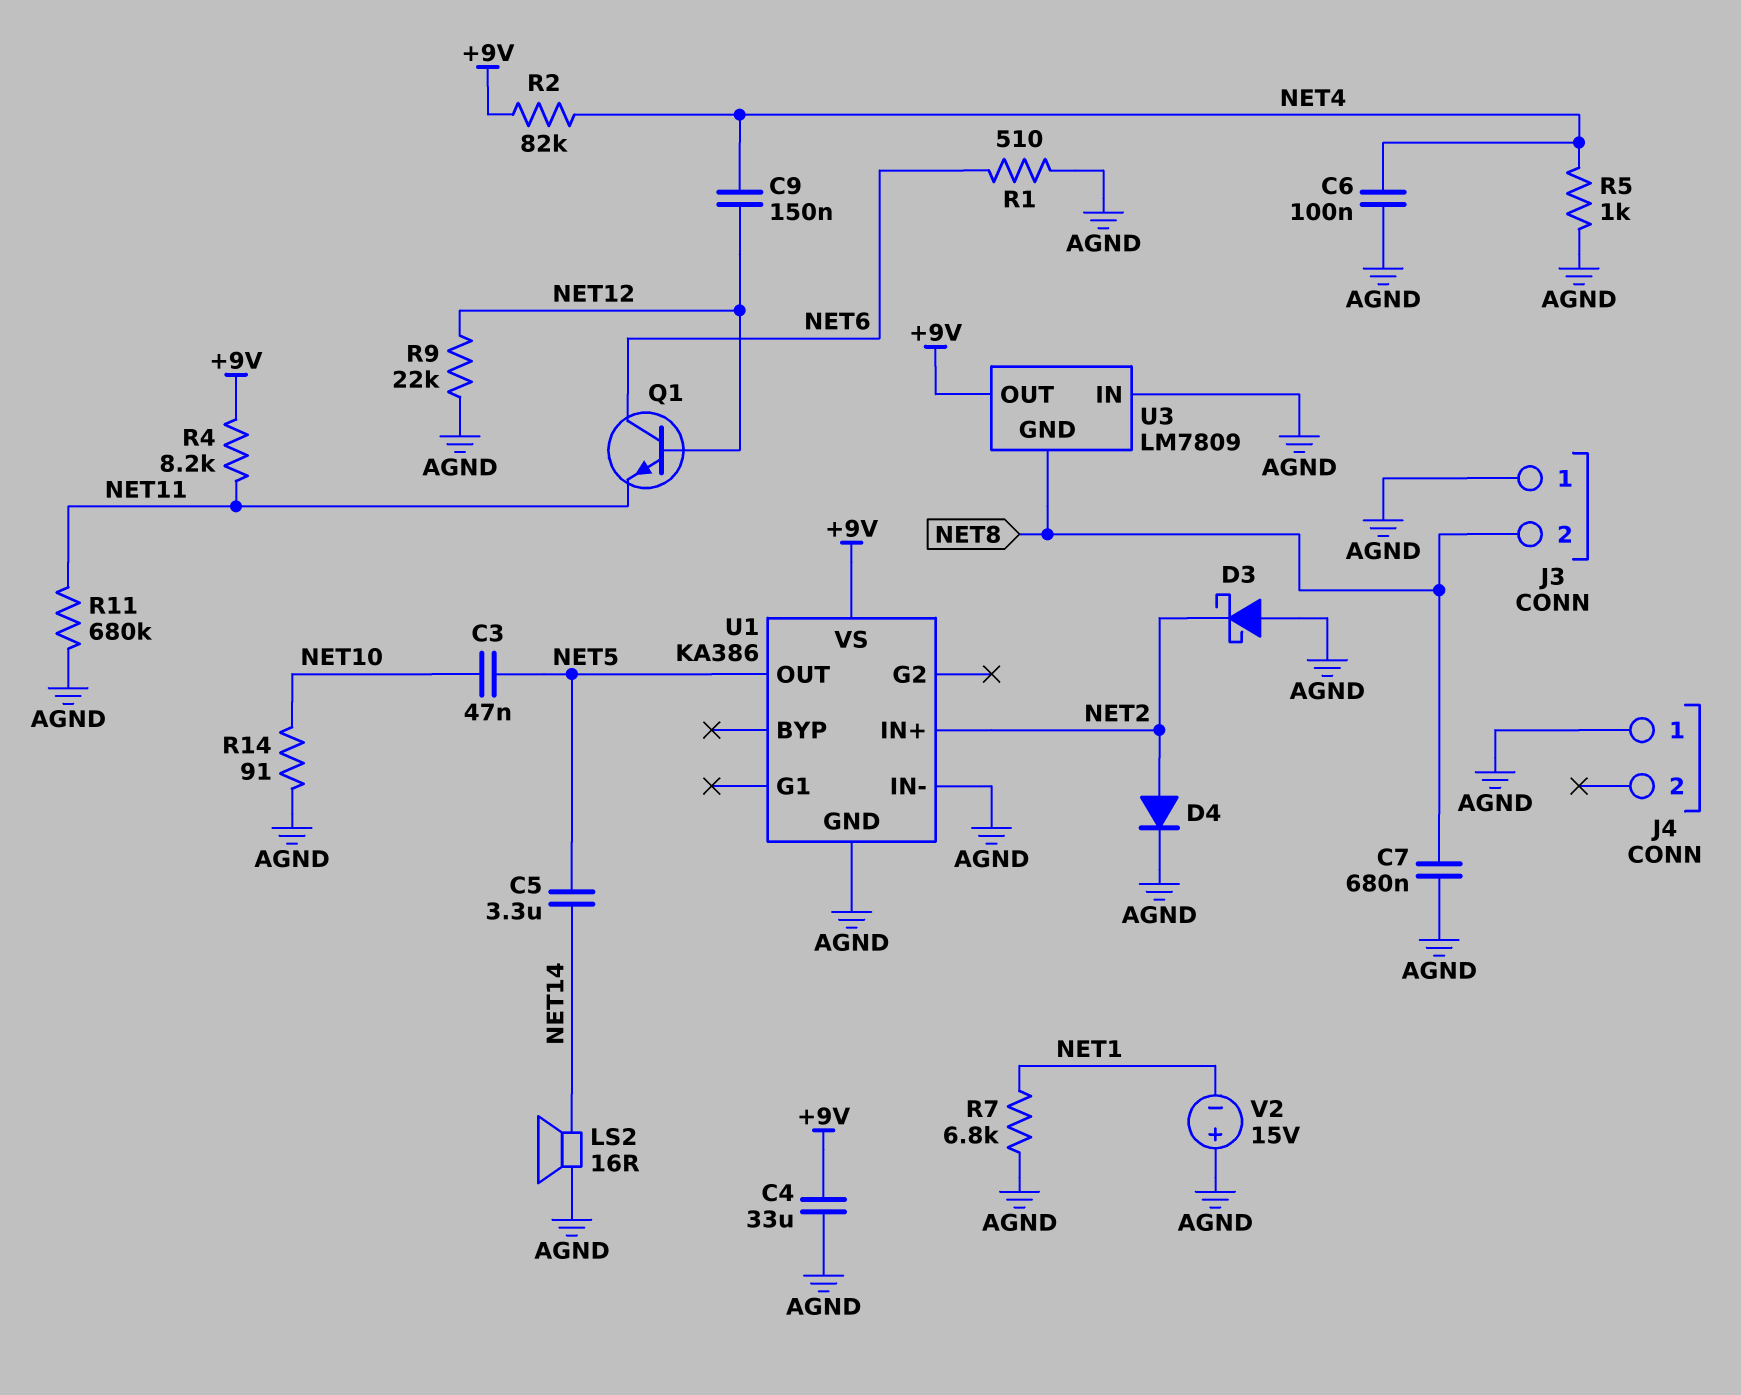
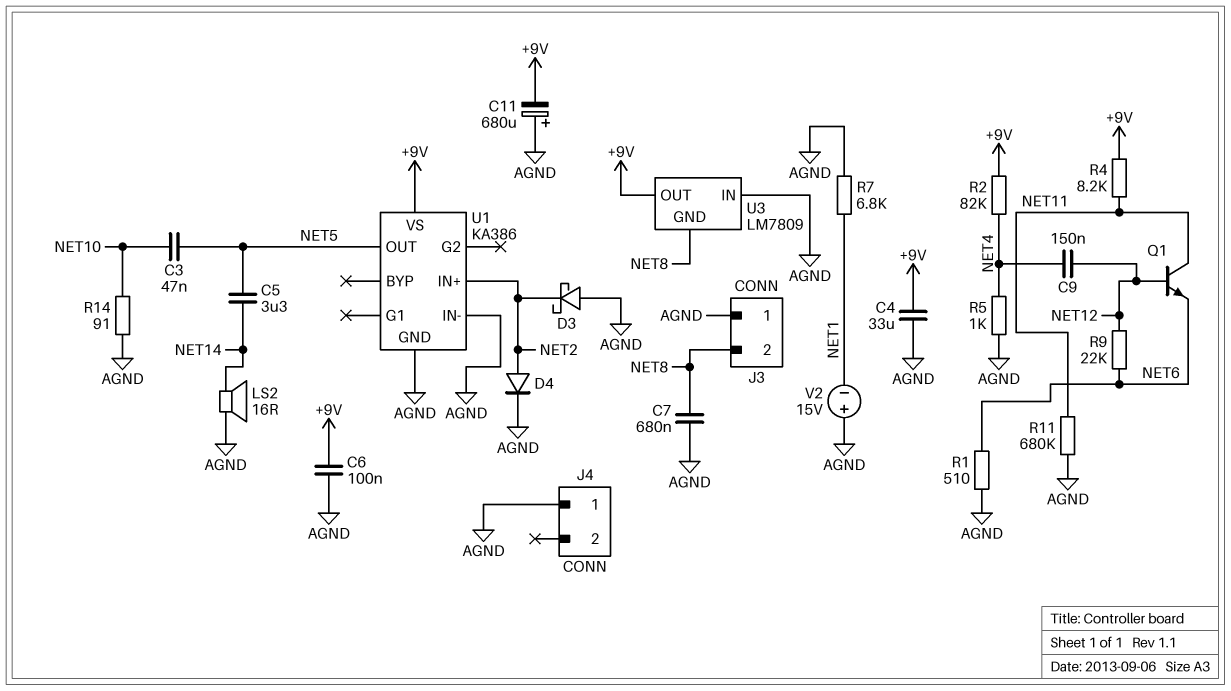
C6: 100nF (AGND, NET4) -> 100nF (+9V, AGND)
C11: none -> 680uF (plus AGND, minus +9V)
Q1: NPN (B NET12, C NET6, E NET11) -> NPN (B NET12, C NET11, E NET6)
R9: 22k (AGND, NET12) -> 22k (NET6, NET12)

